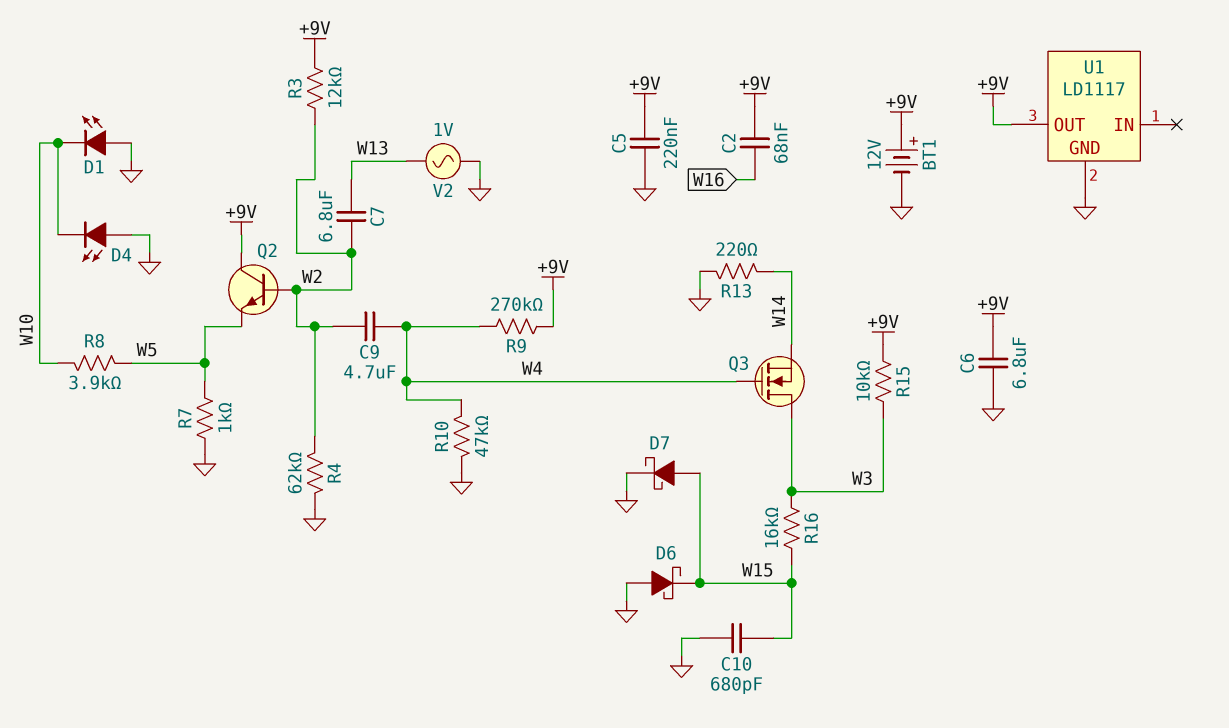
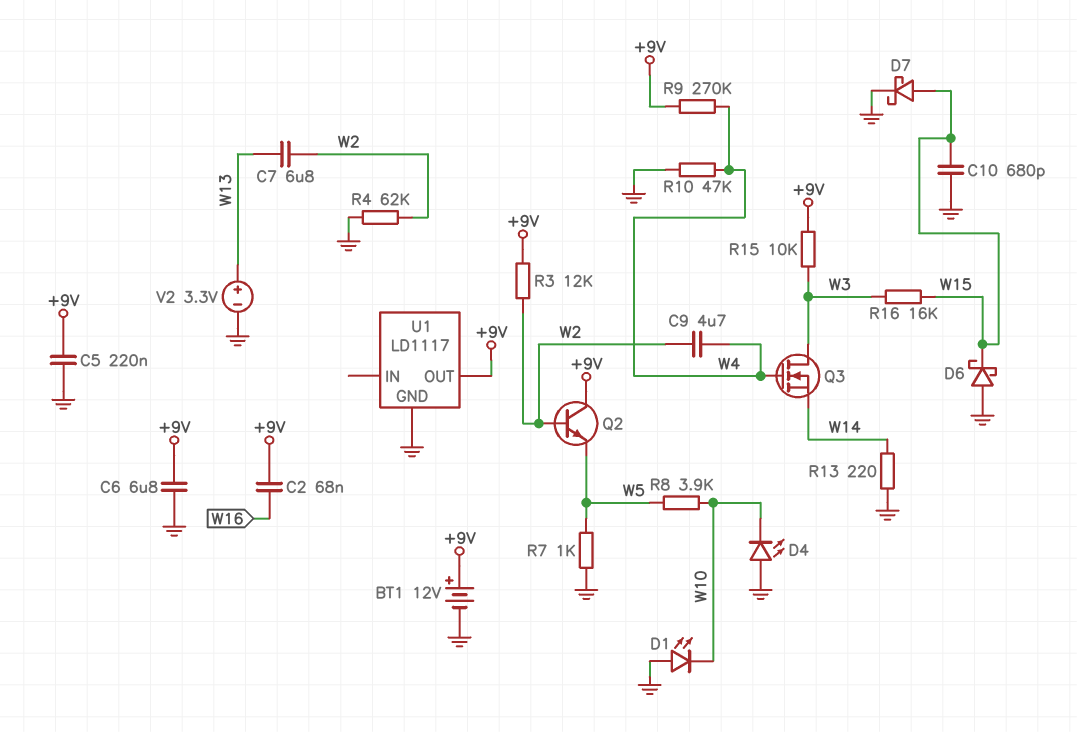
V2: AC 1V (GND, W13) -> 3.3V (plus W13, minus GND)

